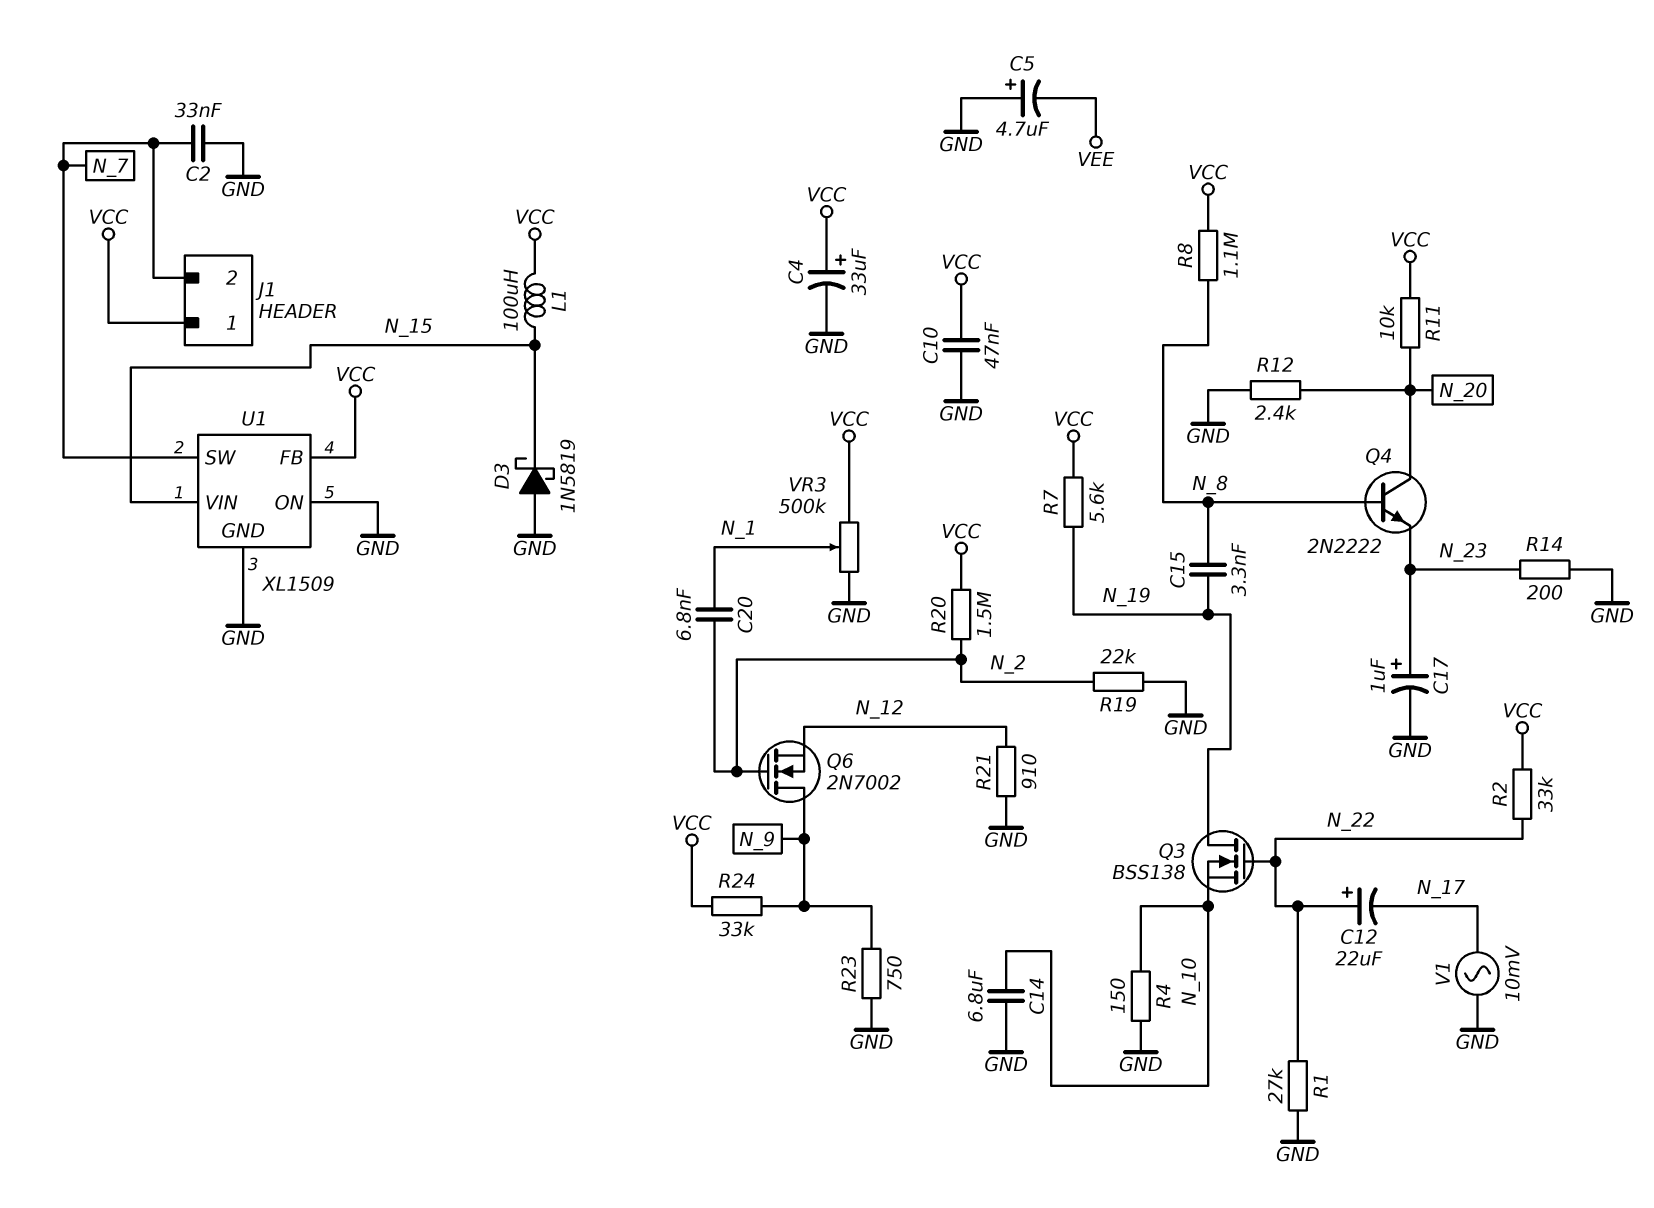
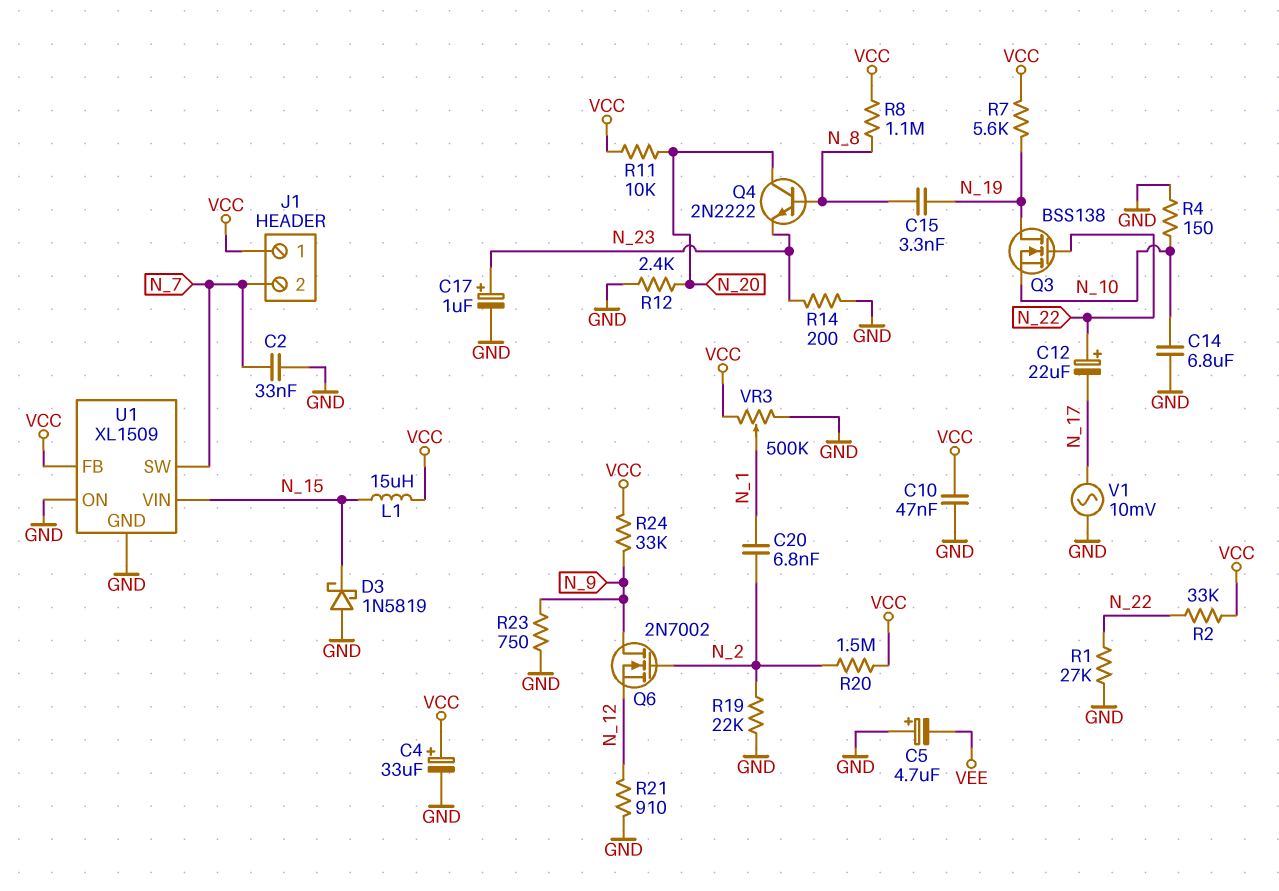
L1: 100uH (N_15, VCC) -> 15uH (N_15, VCC)

